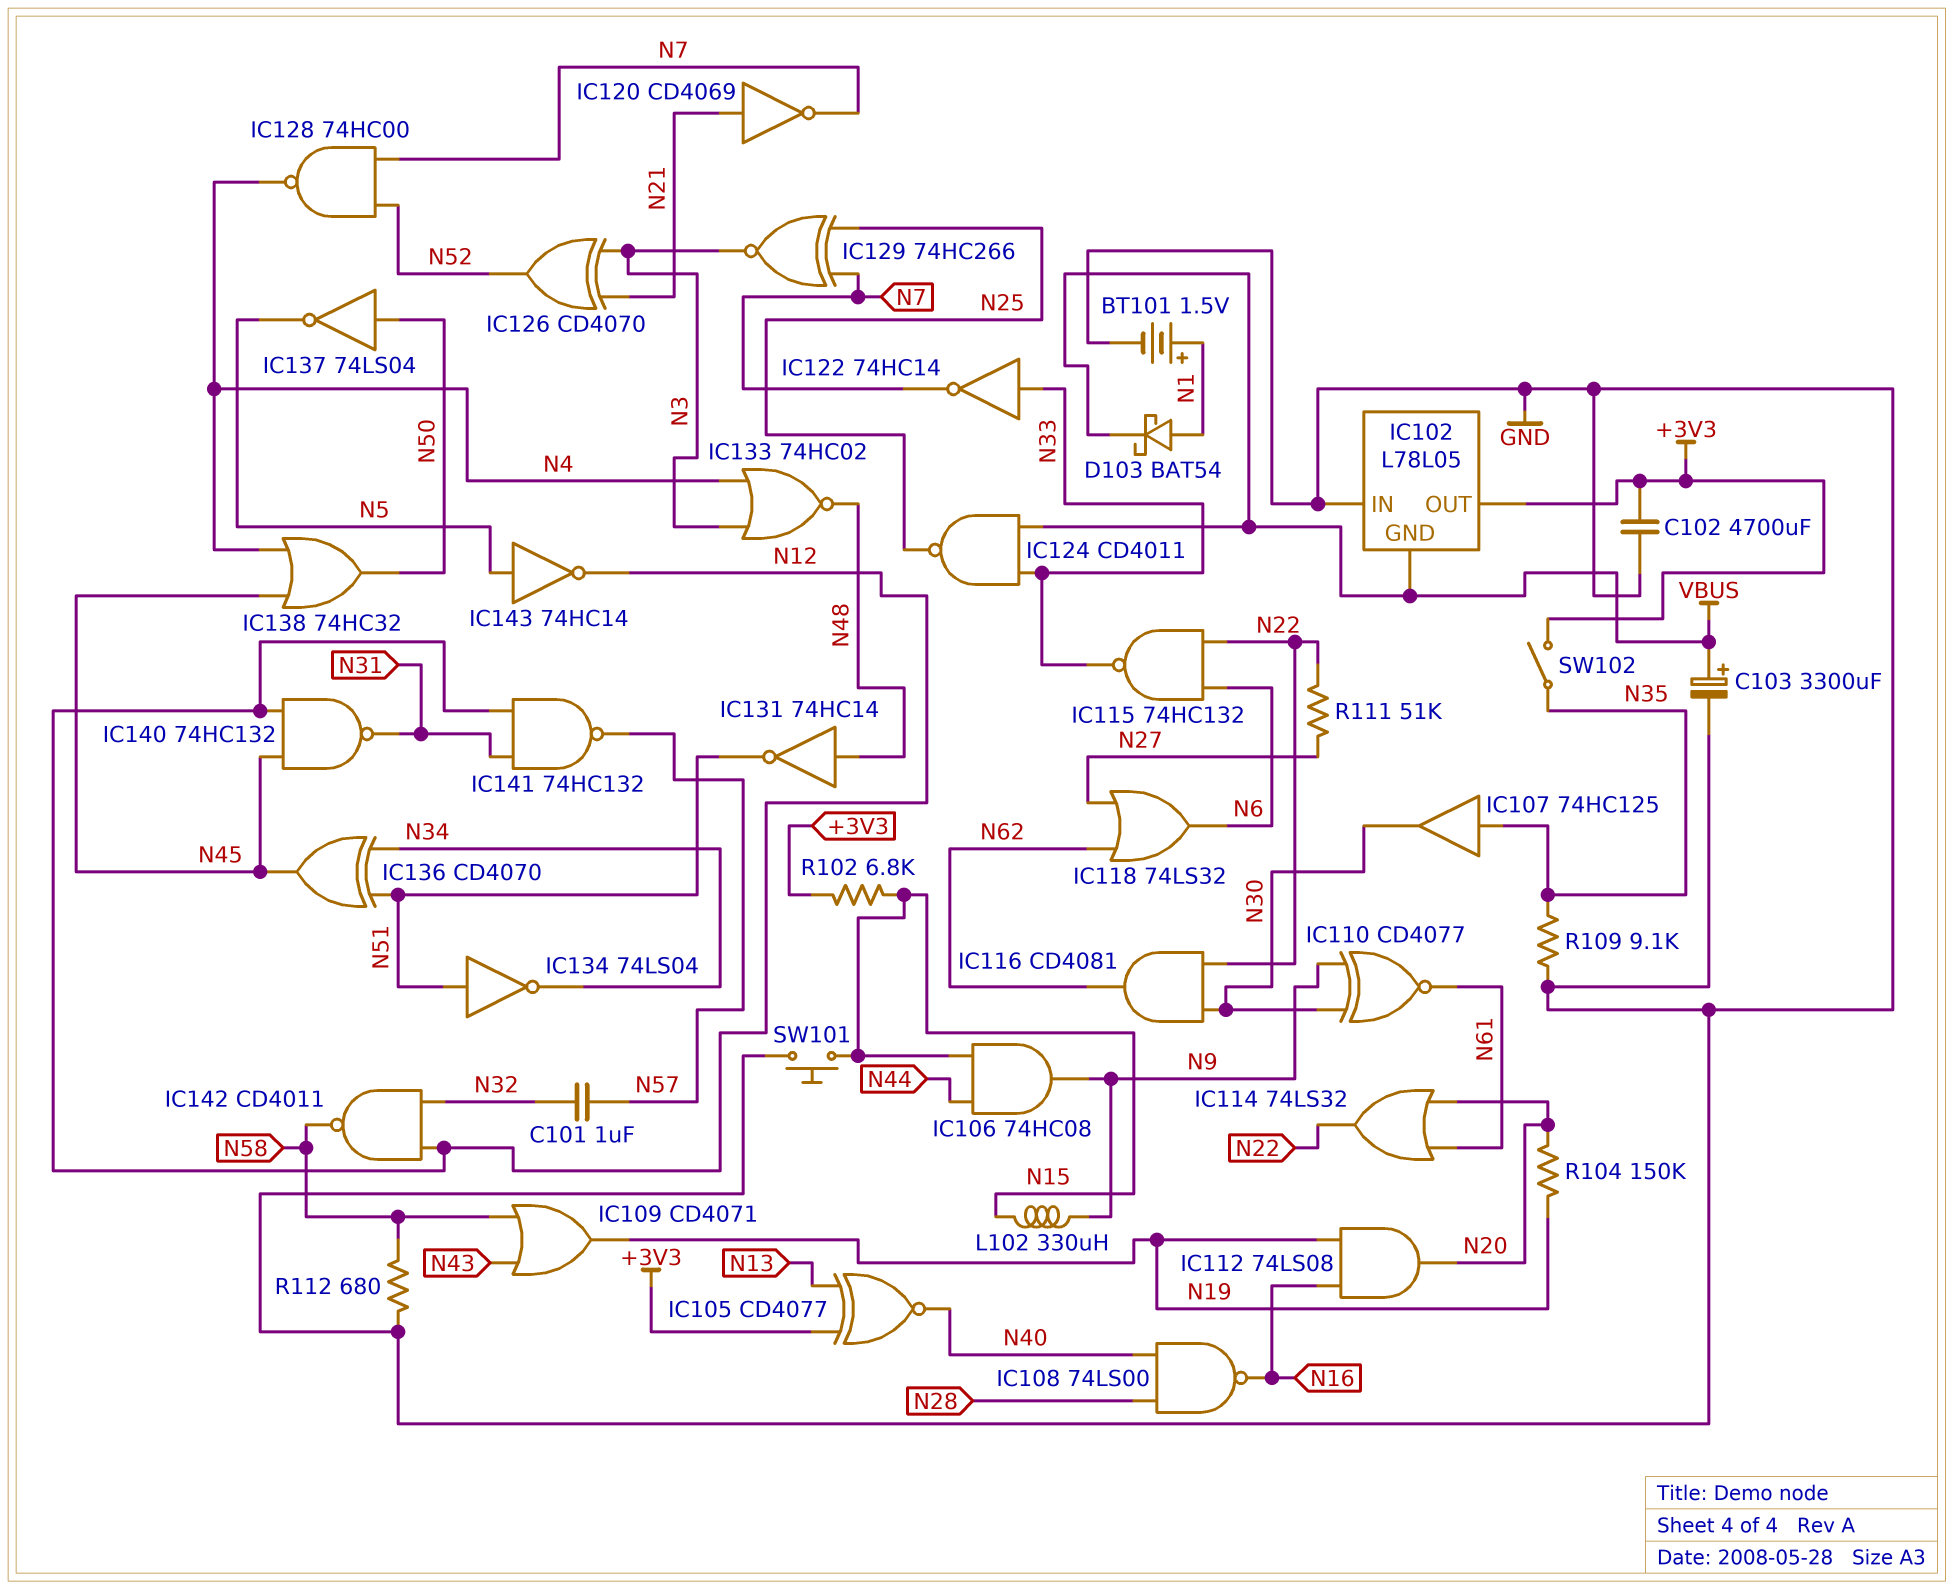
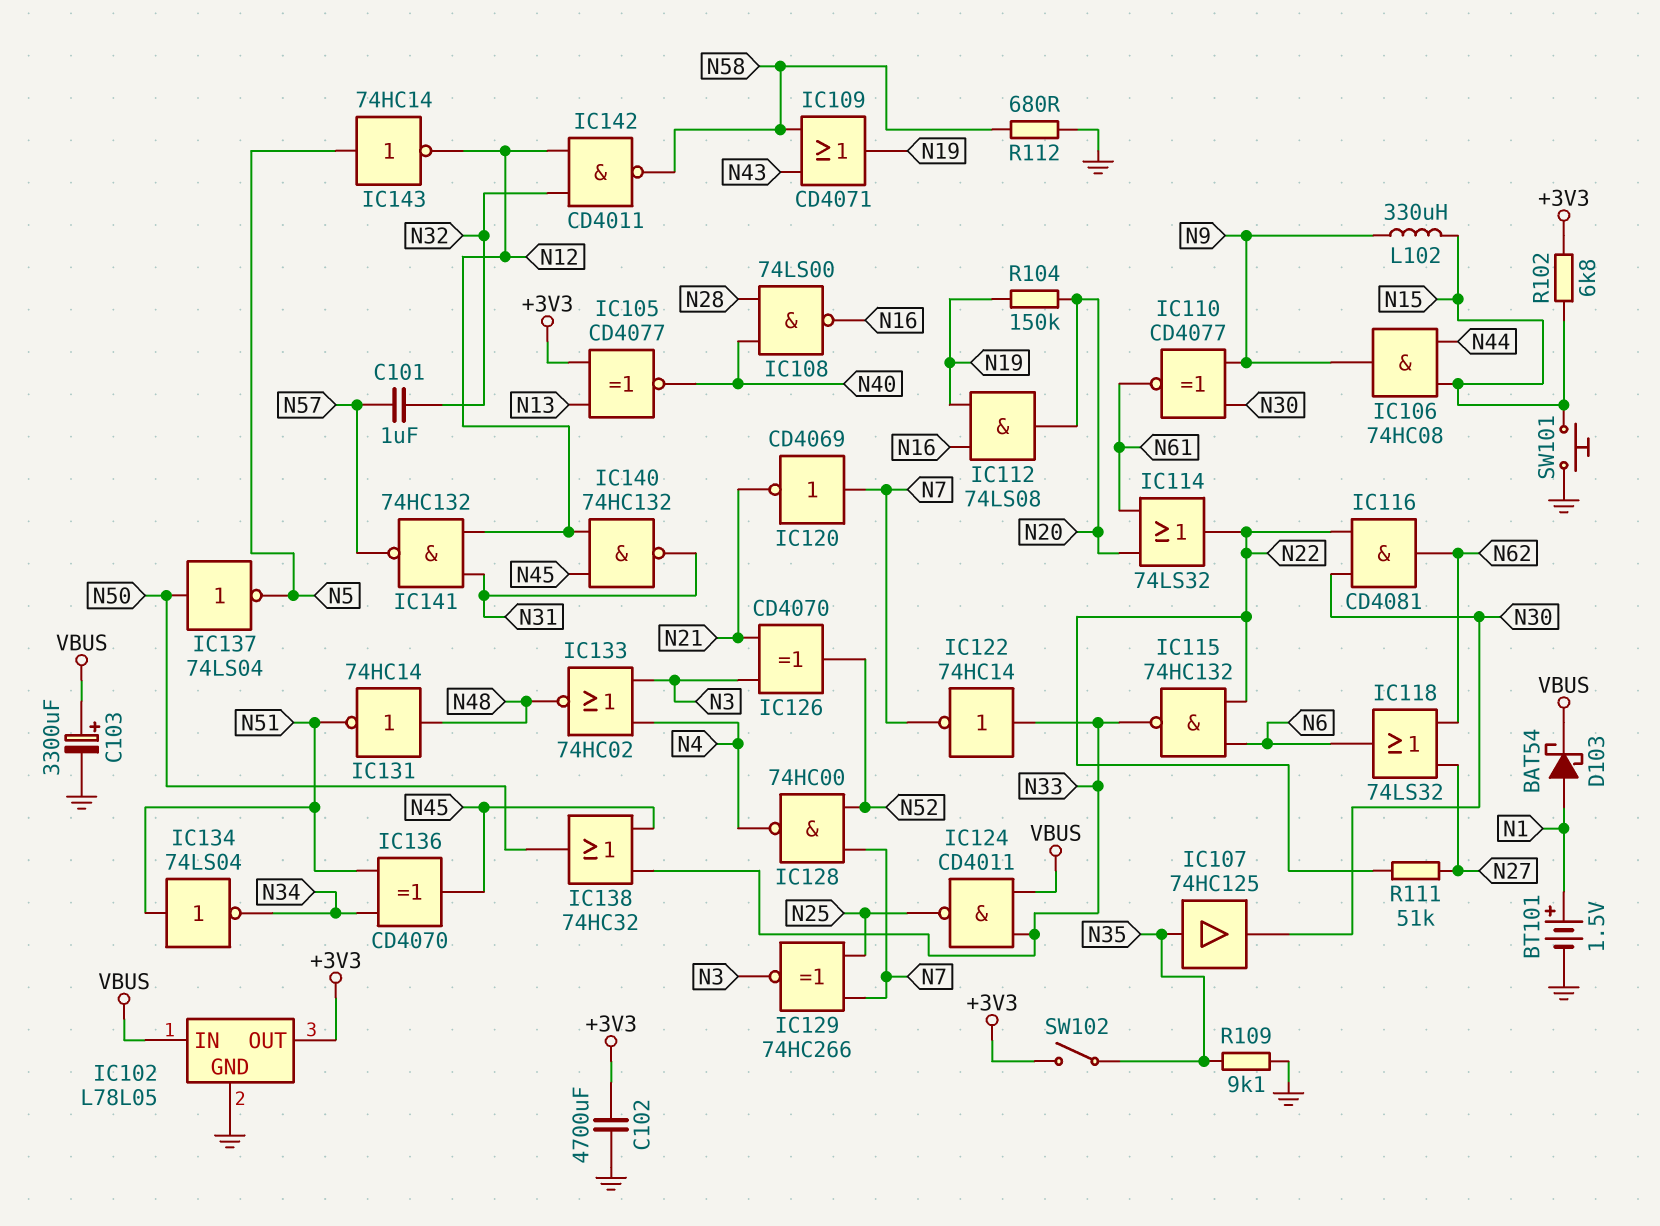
IC102 pin GND: VBUS -> GND
IC102 pin IN: GND -> VBUS
IC120: NOT CD4069 (in N21, out N7) -> NOT CD4069 (in N7, out N21)
IC138: OR 74HC32 (in N4, in N45, out N50) -> OR 74HC32 (in N33, in N45, out N50)

